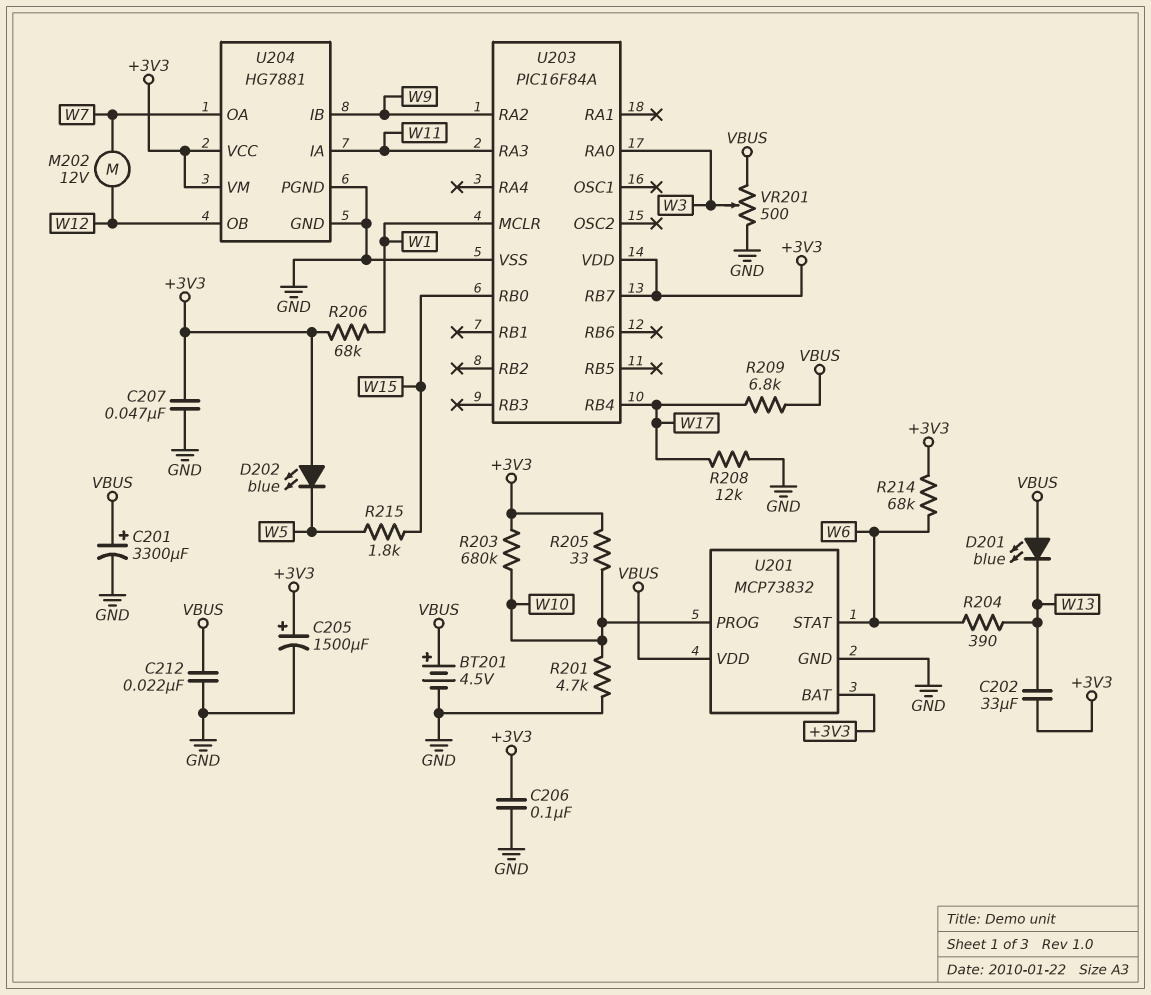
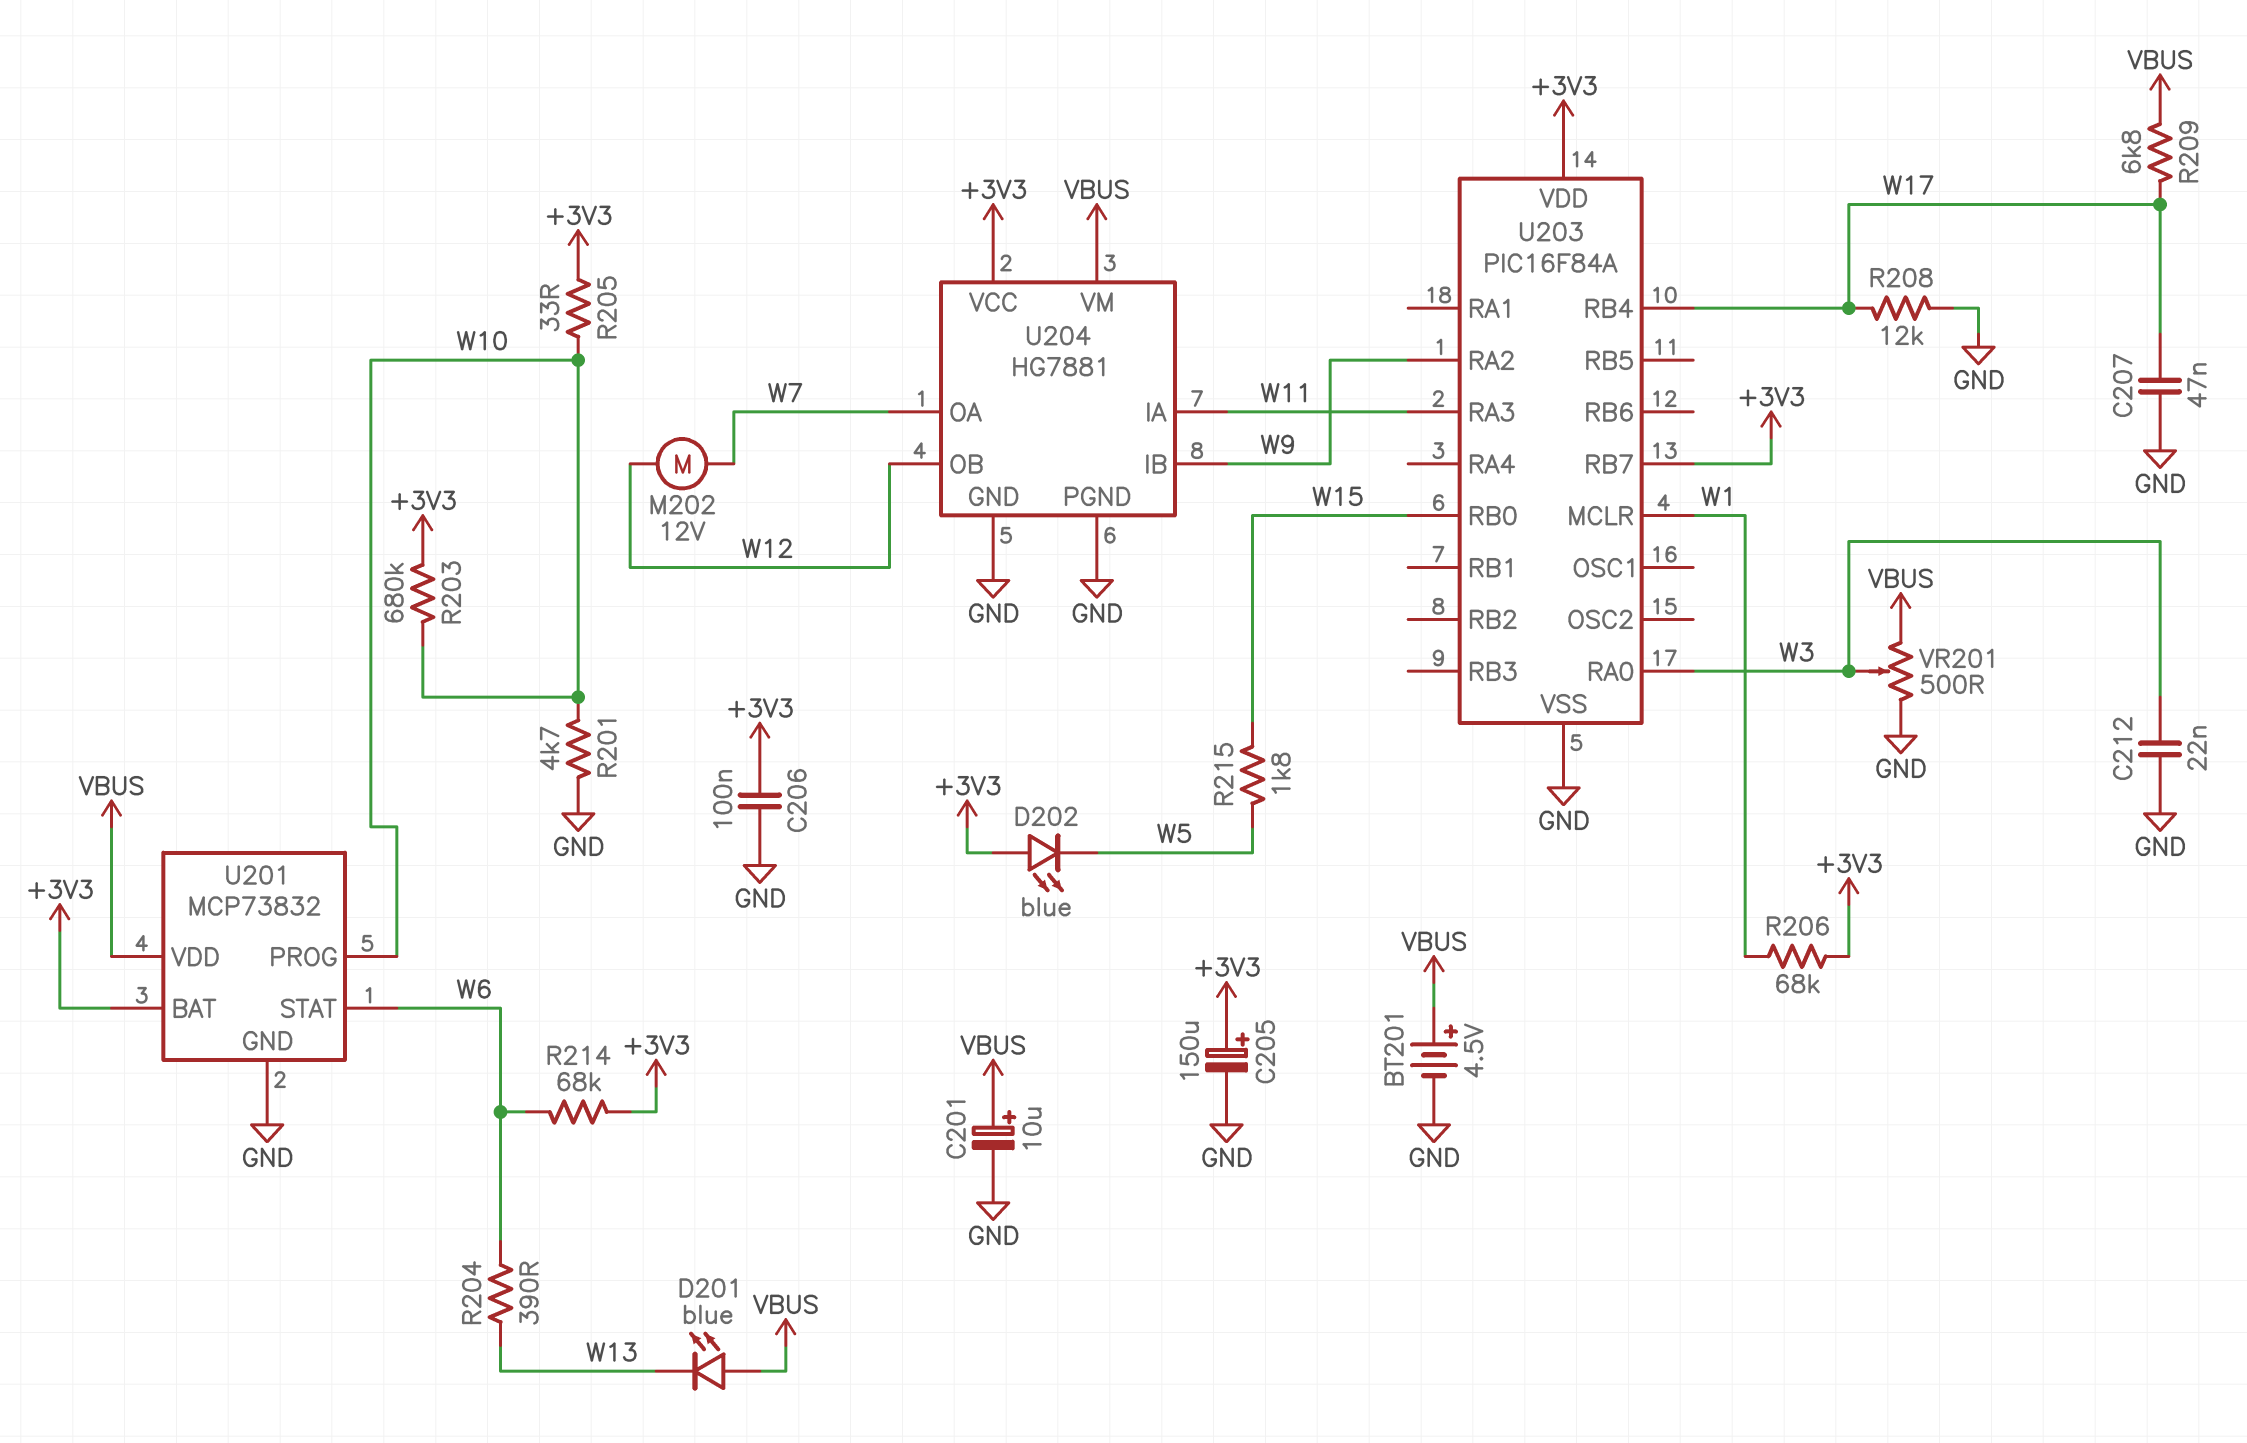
C201: 3300uF (plus VBUS, minus GND) -> 10uF (plus VBUS, minus GND)
C202: 33uF (+3V3, W13) -> none
C205: 1500uF (plus +3V3, minus GND) -> 150uF (plus +3V3, minus GND)
C207: 47nF (+3V3, GND) -> 47nF (GND, W17)
C212: 22nF (GND, VBUS) -> 22nF (GND, W3)
U204 pin VM: +3V3 -> VBUS

